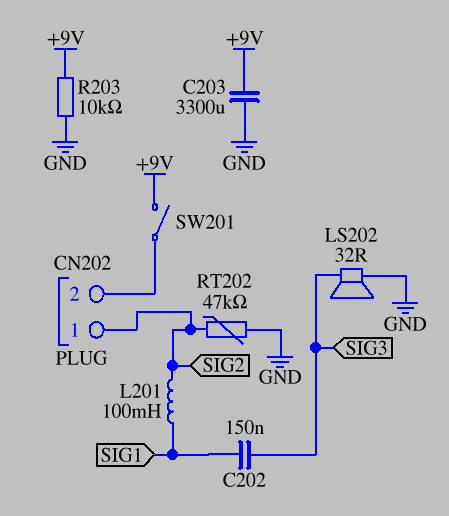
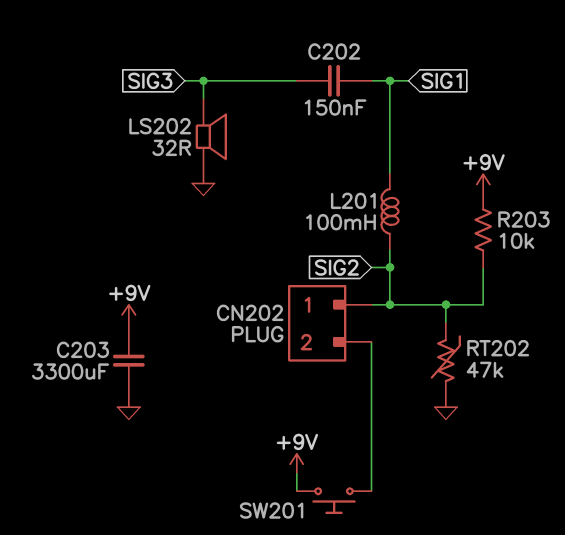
R203: 10k (+9V, GND) -> 10k (+9V, SIG2)
SW201: switch (+9V, CN202/2) -> button (+9V, CN202/2)

